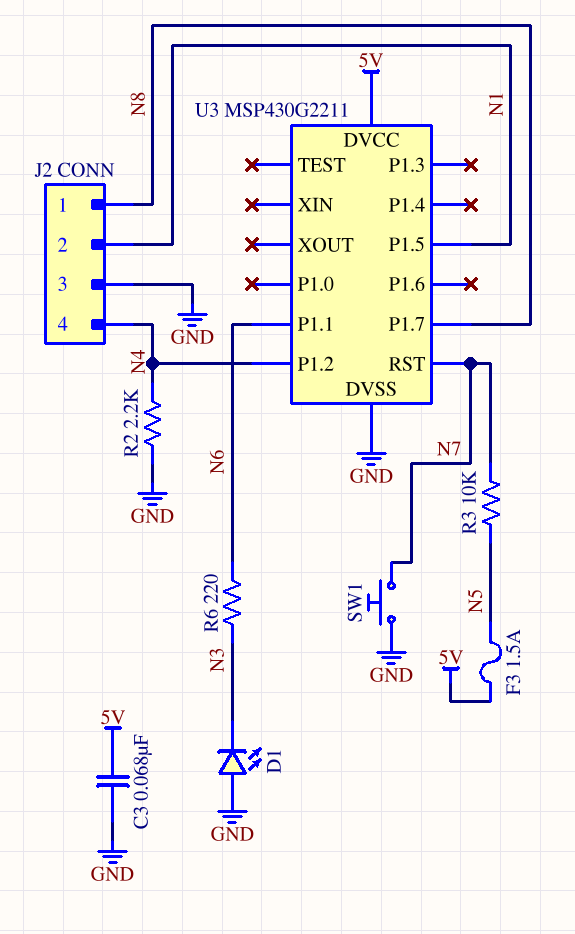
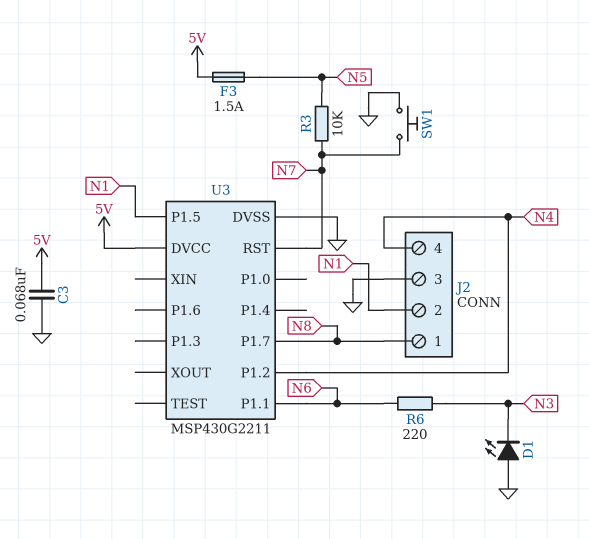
R2: 2.2k (GND, N4) -> none

